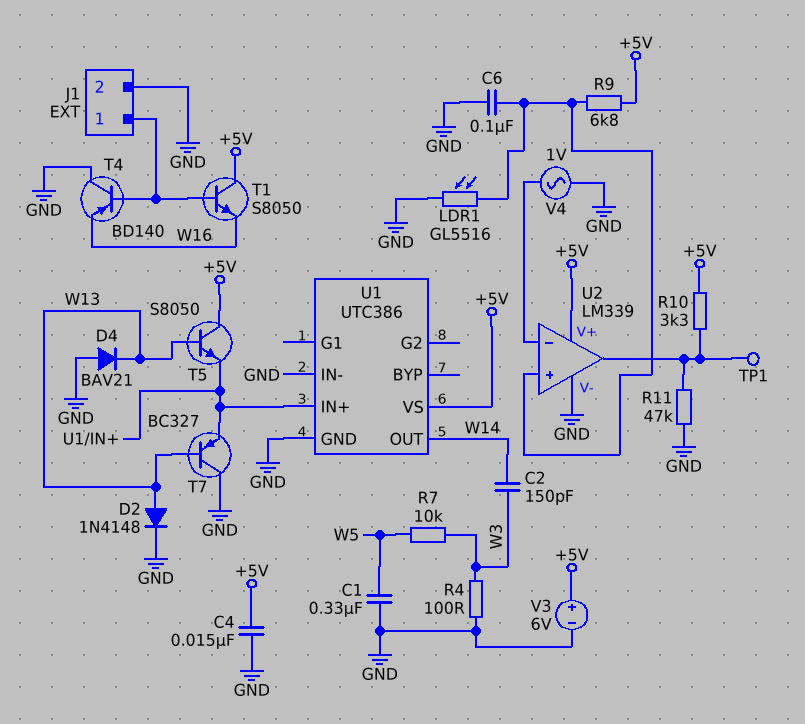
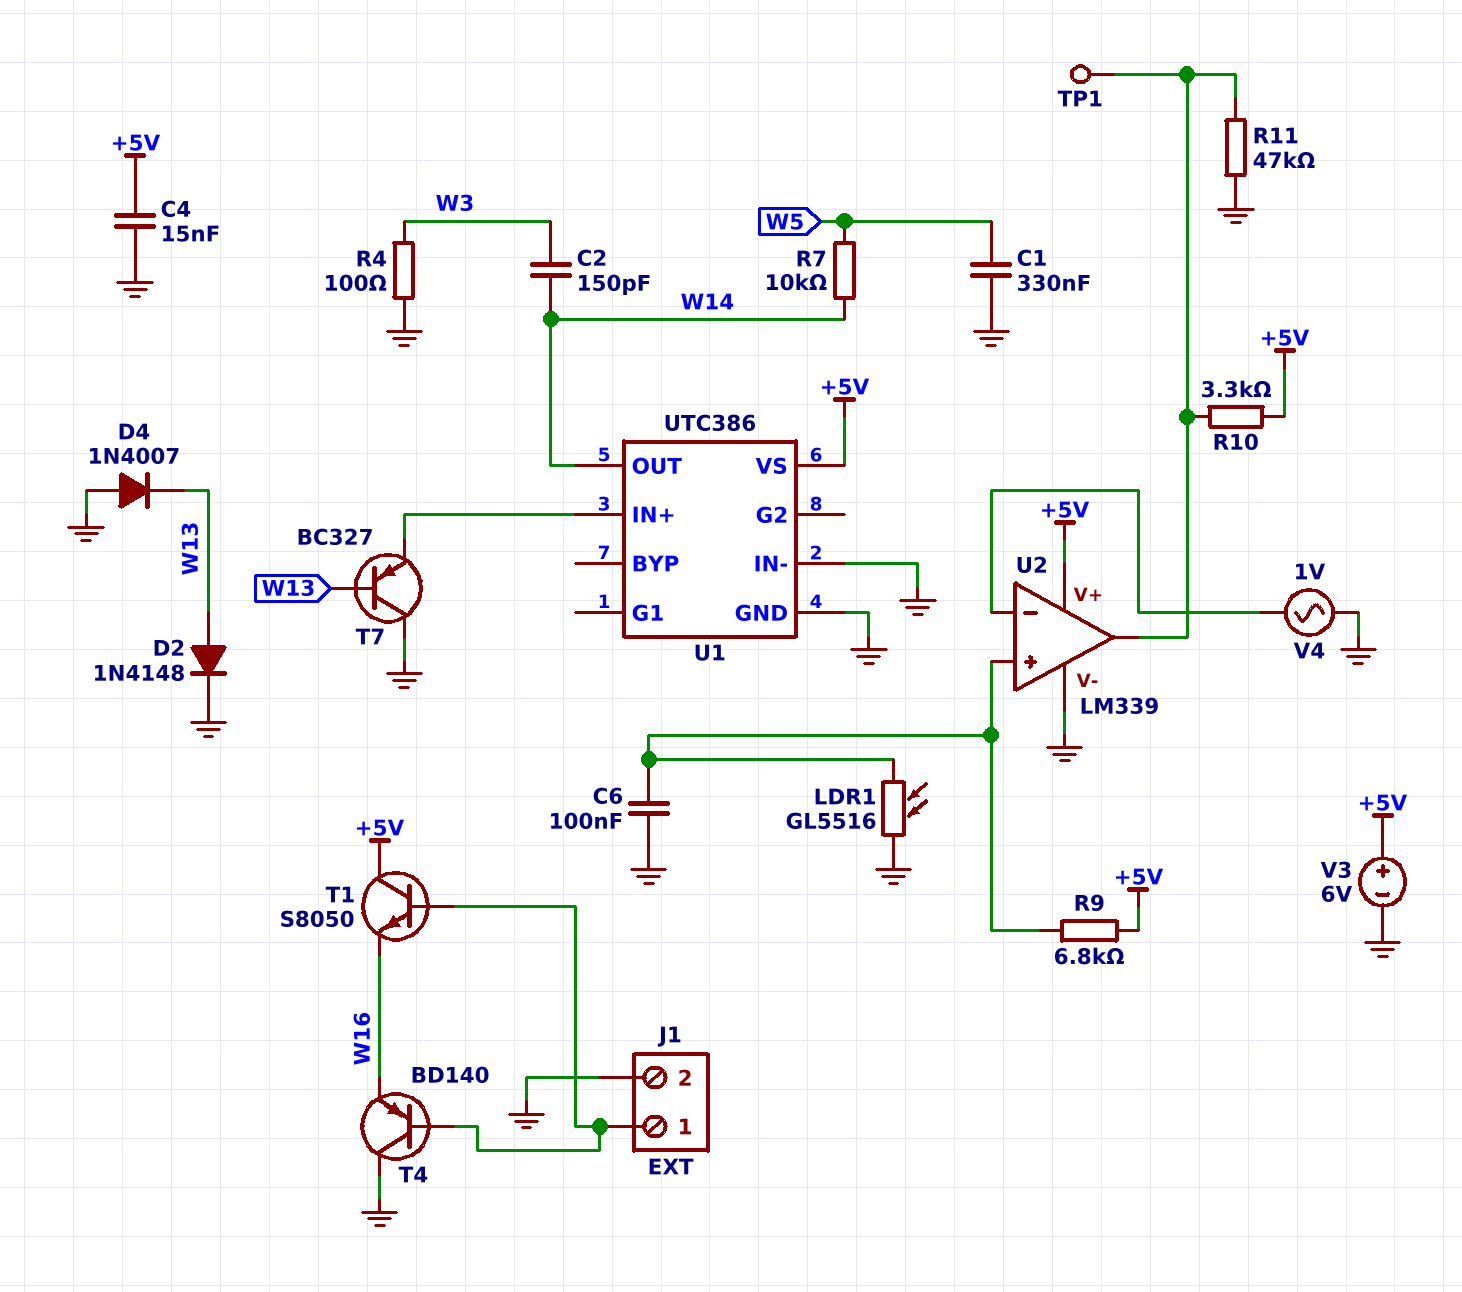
D4: diode BAV21 (A GND, K W13) -> diode 1N4007 (A GND, K W13)
R7: 10k (W3, W5) -> 10k (W5, W14)
T5: NPN S8050 (B W13, C +5V, E U1/IN+) -> none

